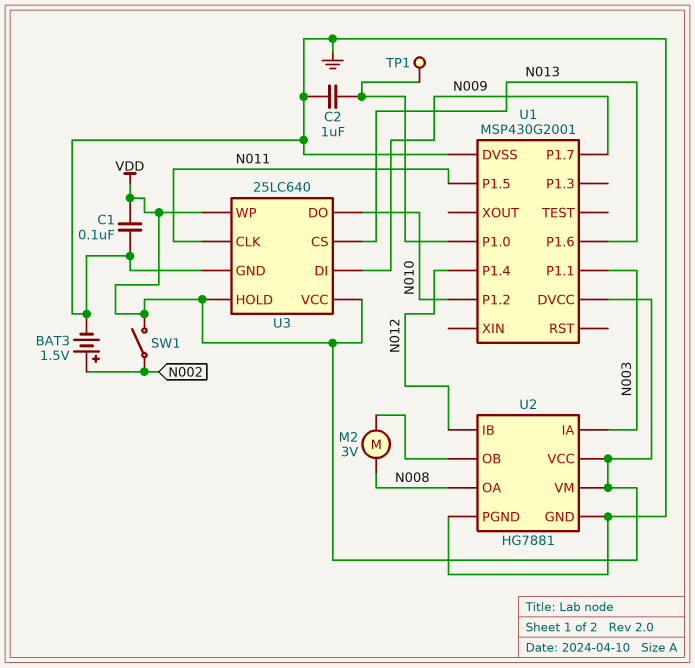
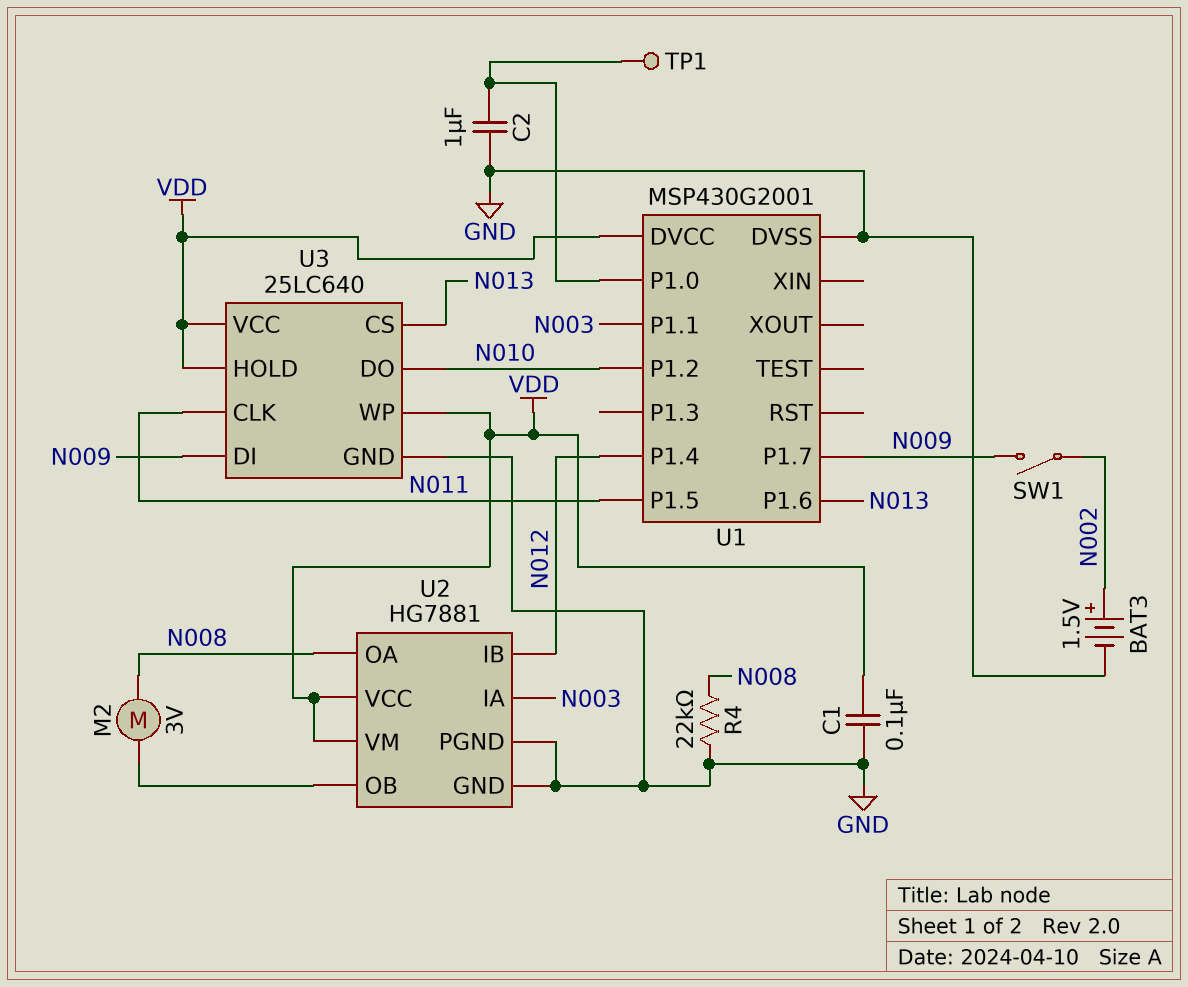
R4: none -> 22k (GND, N008)
SW1: switch (N002, VDD) -> switch (N002, N009)

